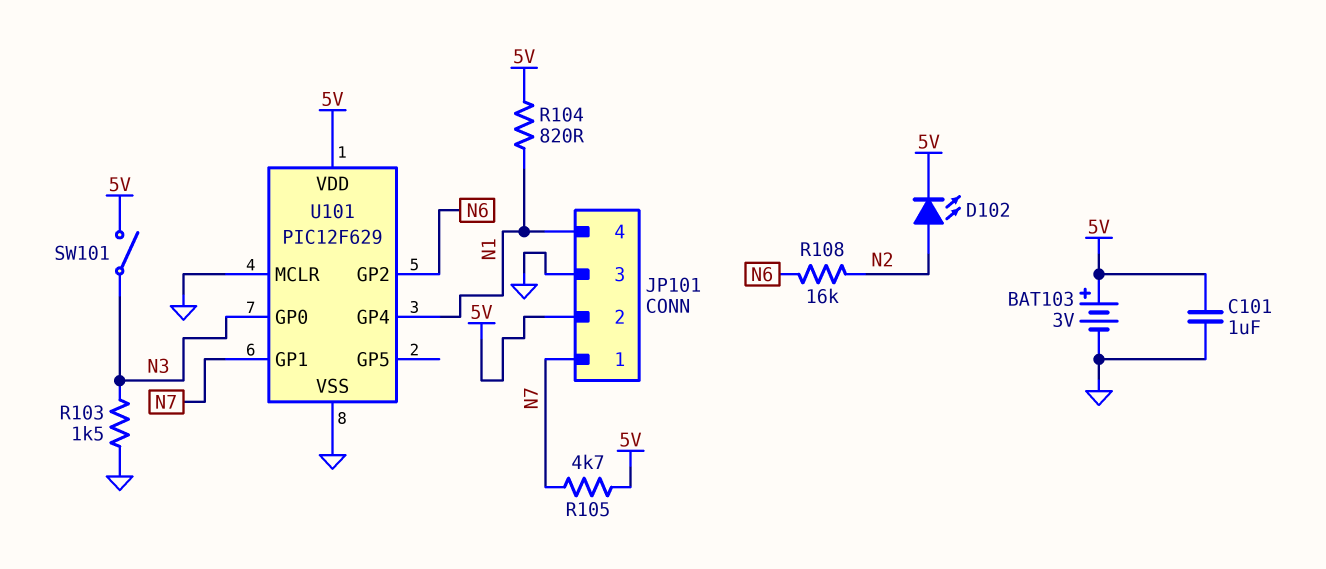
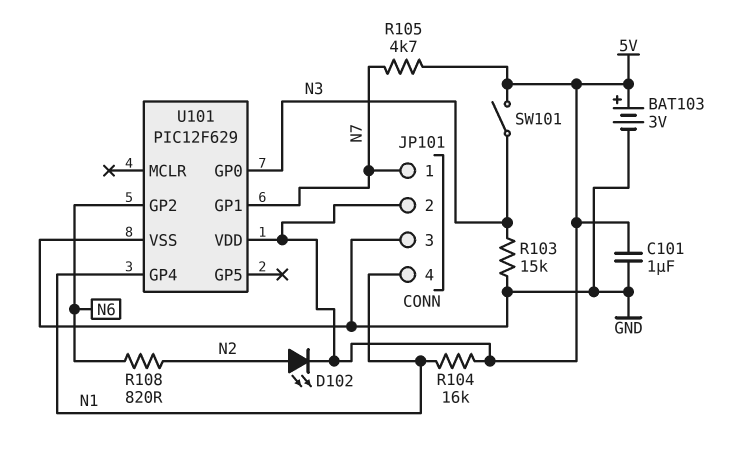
R103: 1.5k (GND, N3) -> 15k (GND, N3)
R104: 820 (5V, N1) -> 16k (5V, N1)
R108: 16k (N2, N6) -> 820 (N2, N6)
U101 pin MCLR: GND -> none

